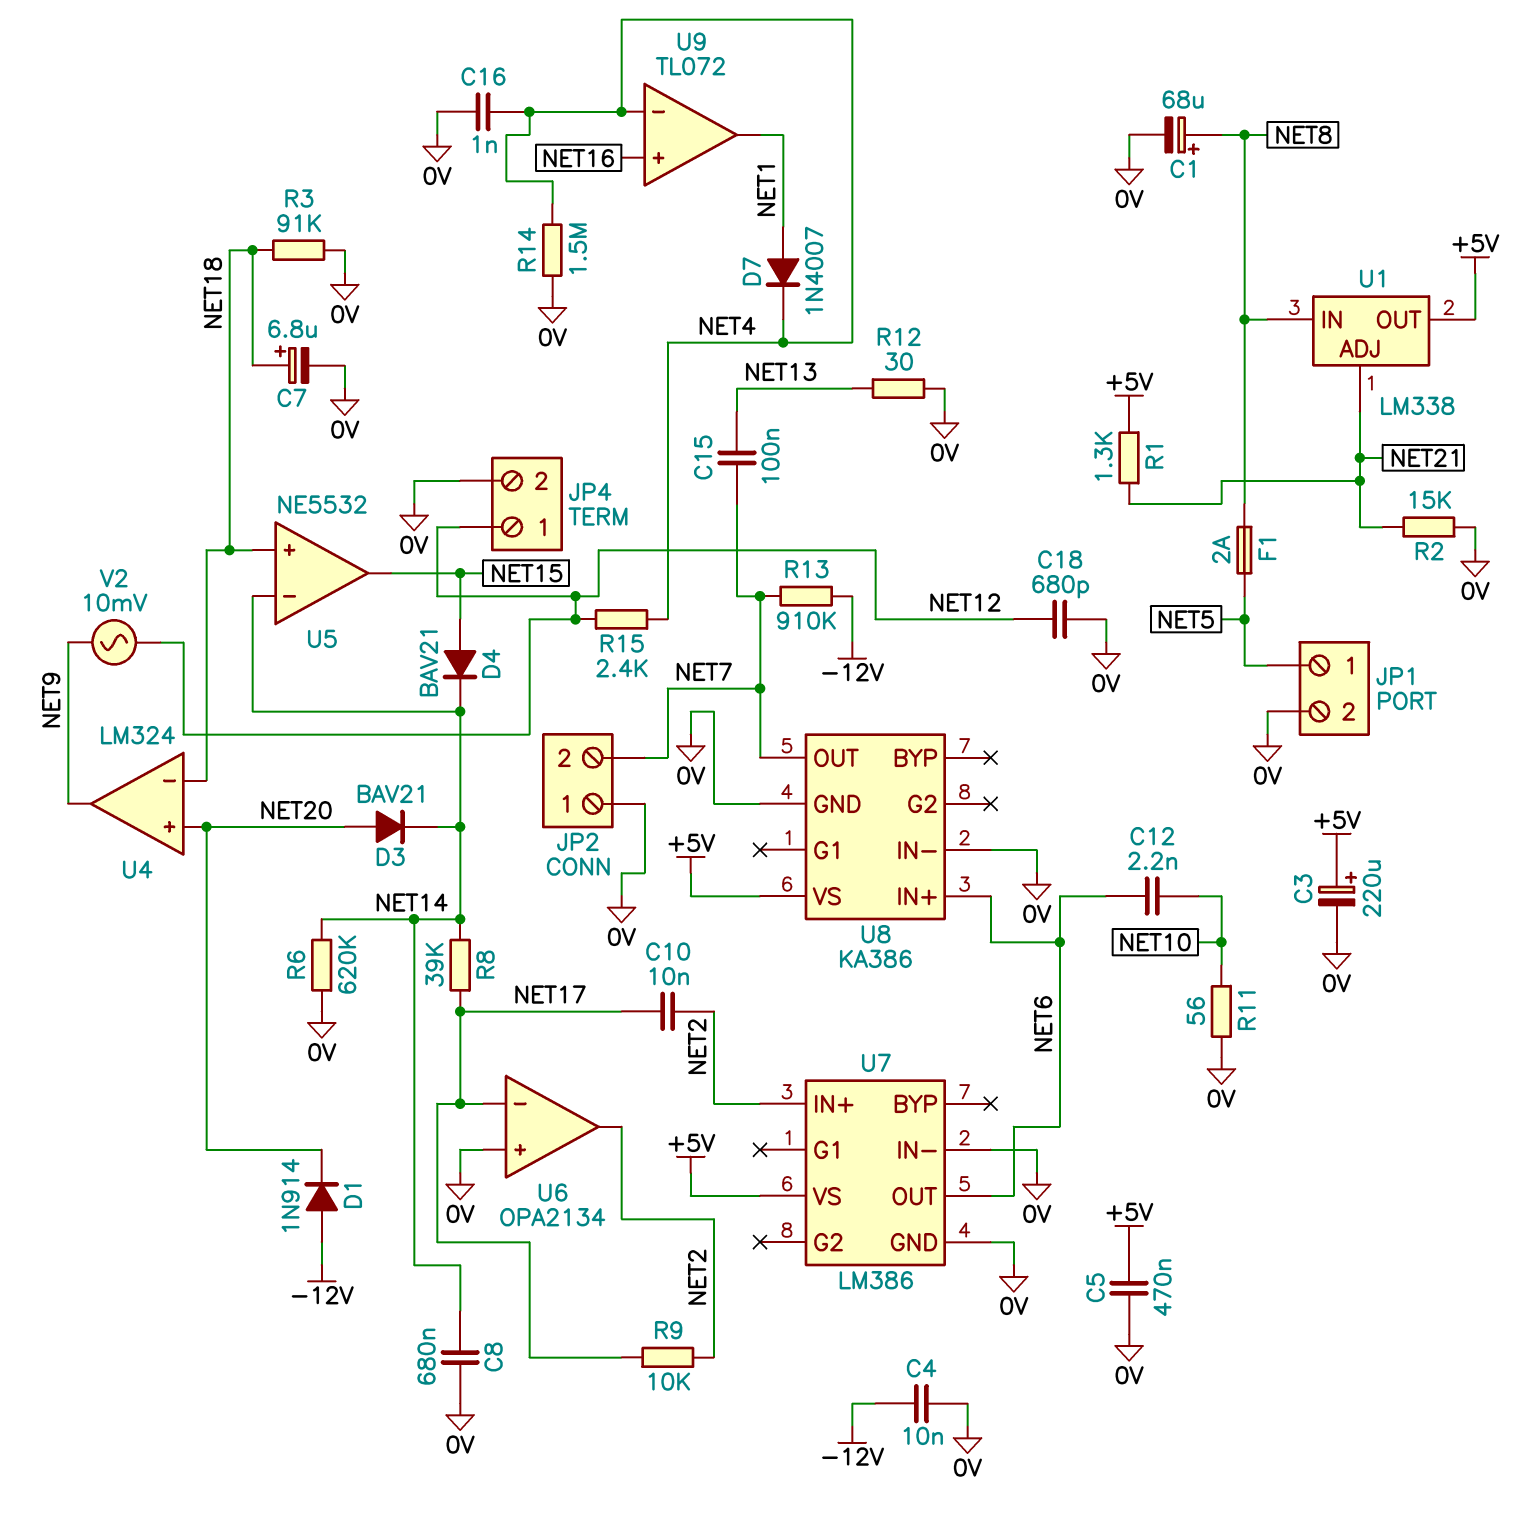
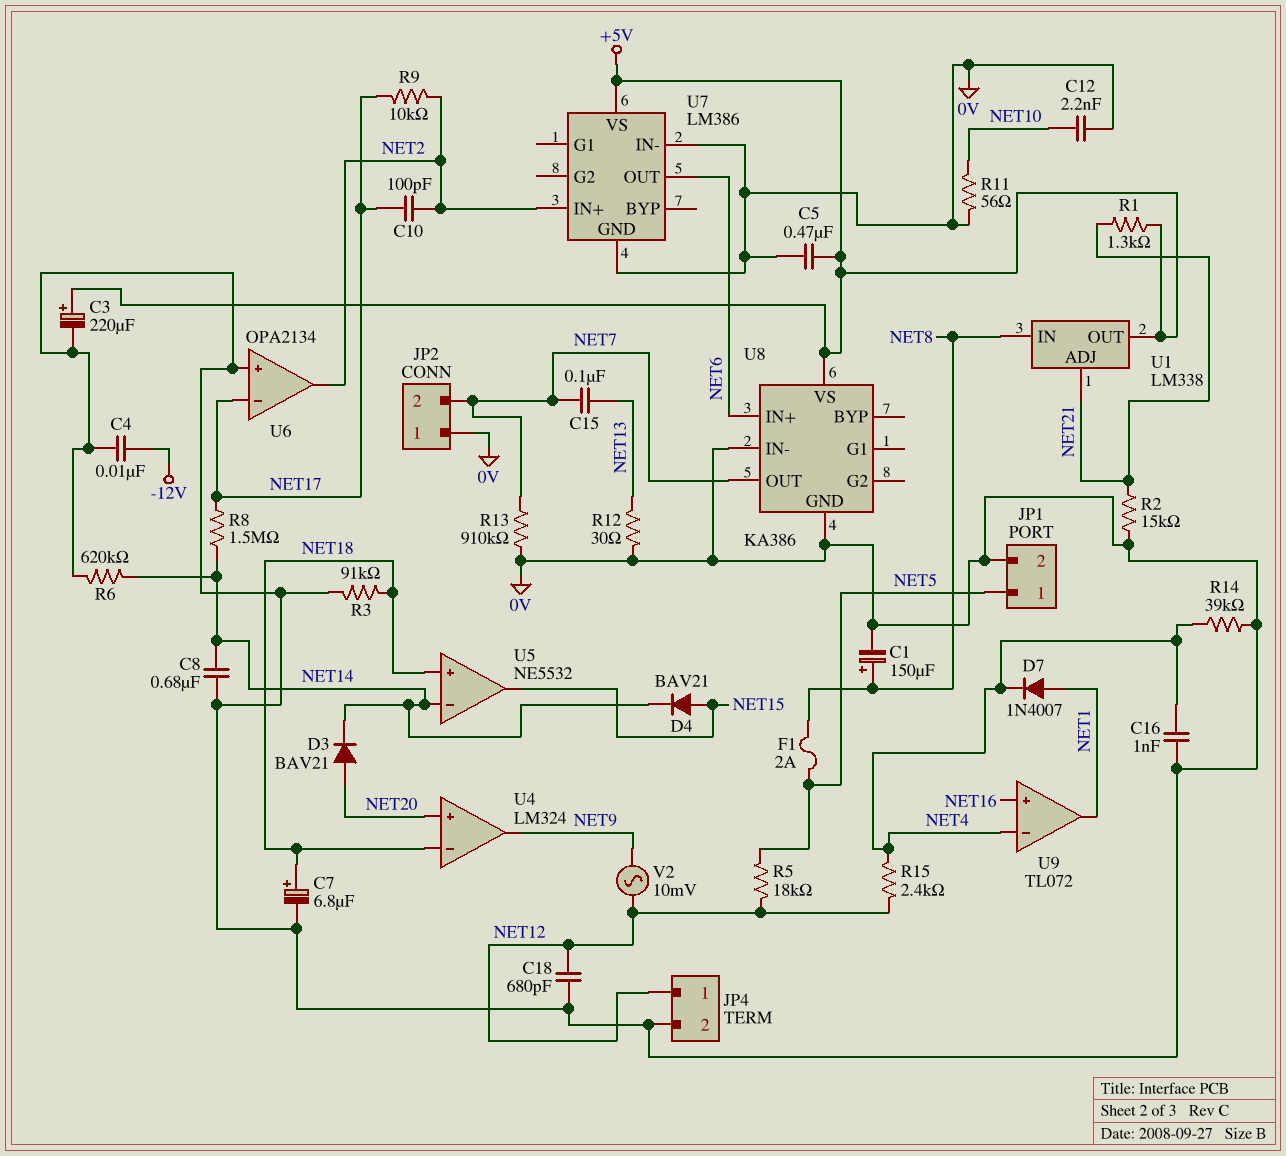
C1: 68uF (plus NET8, minus 0V) -> 150uF (plus NET8, minus 0V)
C10: 10nF (NET2, NET17) -> 100pF (NET2, NET17)
C12: 2.2nF (NET6, NET10) -> 2.2nF (0V, NET10)
D1: diode 1N914 (A -12V, K NET20) -> none
R5: none -> 18k (NET5, NET12)
R8: 39k (NET14, NET17) -> 1.5M (NET14, NET17)
R13: 910k (-12V, NET7) -> 910k (0V, NET7)
R14: 1.5M (0V, NET4) -> 39k (0V, NET4)

